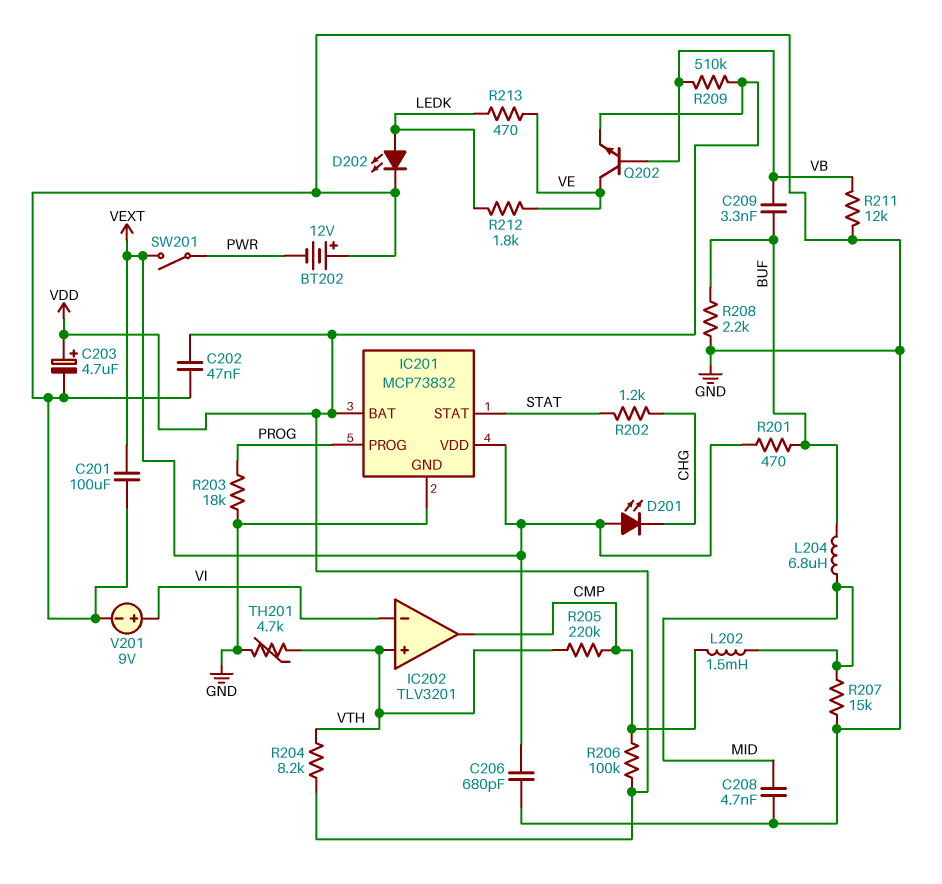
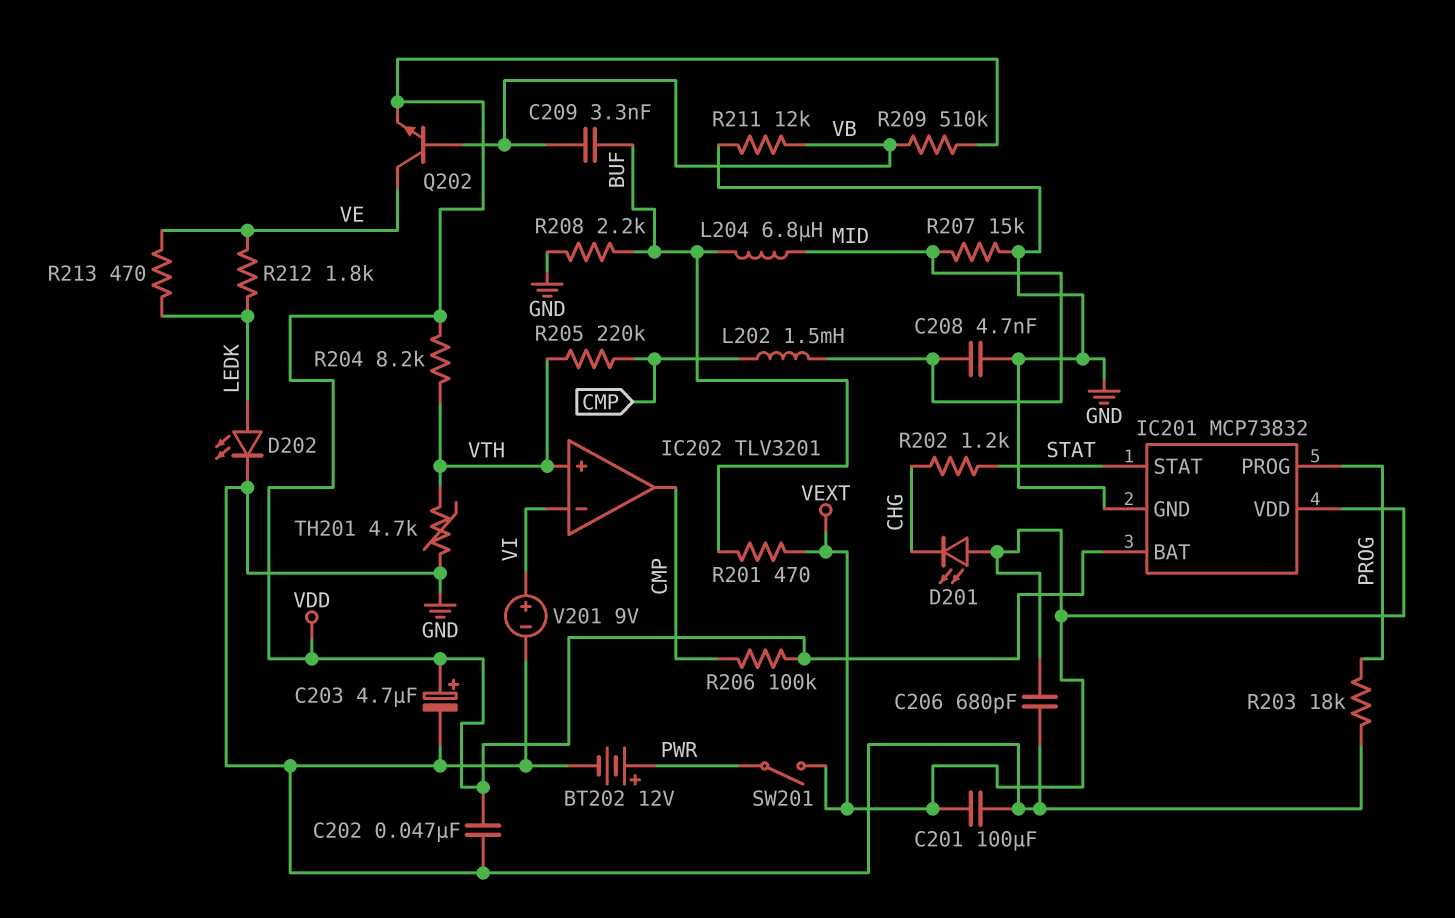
BT202: 12V (plus GND, minus PWR) -> 12V (plus PWR, minus GND)

